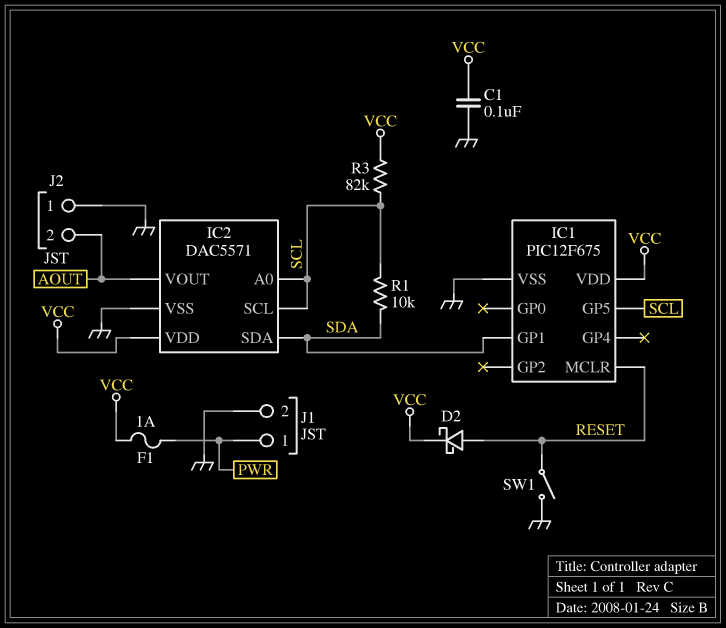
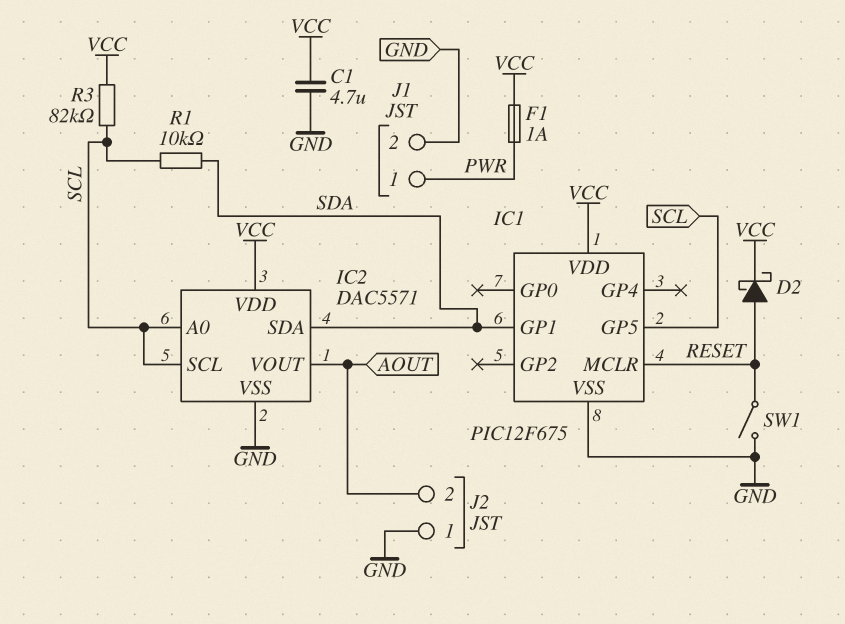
C1: 100nF (GND, VCC) -> 4.7uF (GND, VCC)

